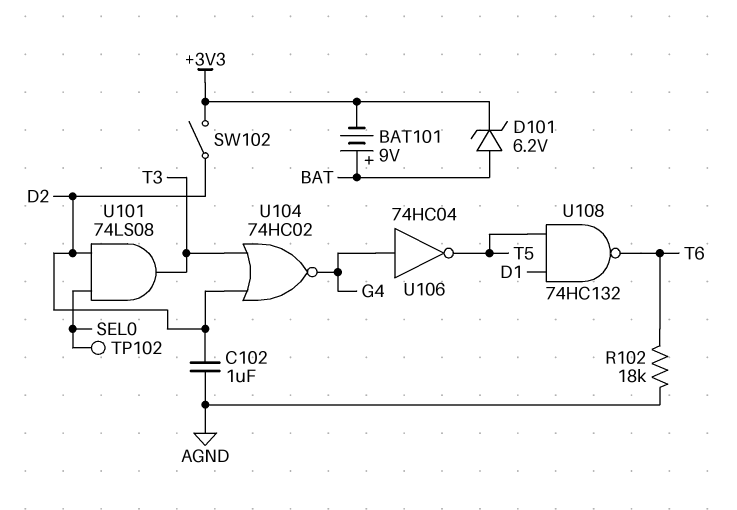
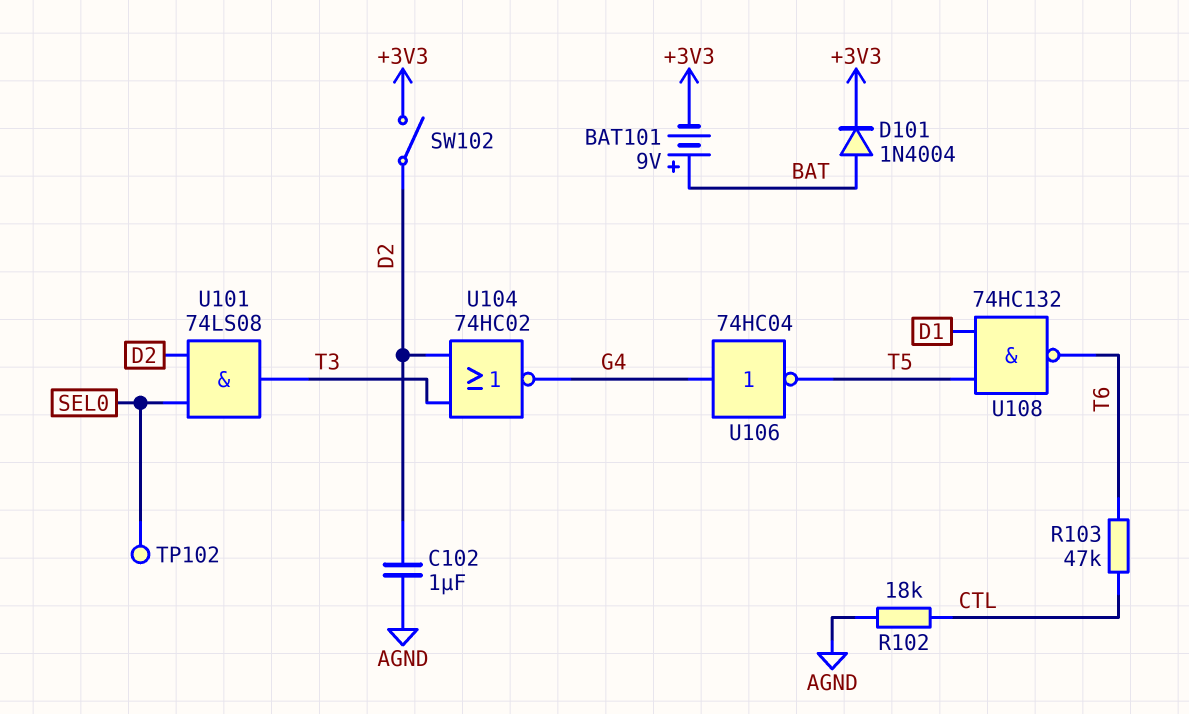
D101: zener 6.2V (A BAT, K +3V3) -> diode 1N4004 (A BAT, K +3V3)
R102: 18k (AGND, T6) -> 18k (AGND, CTL)
R103: none -> 47k (CTL, T6)

